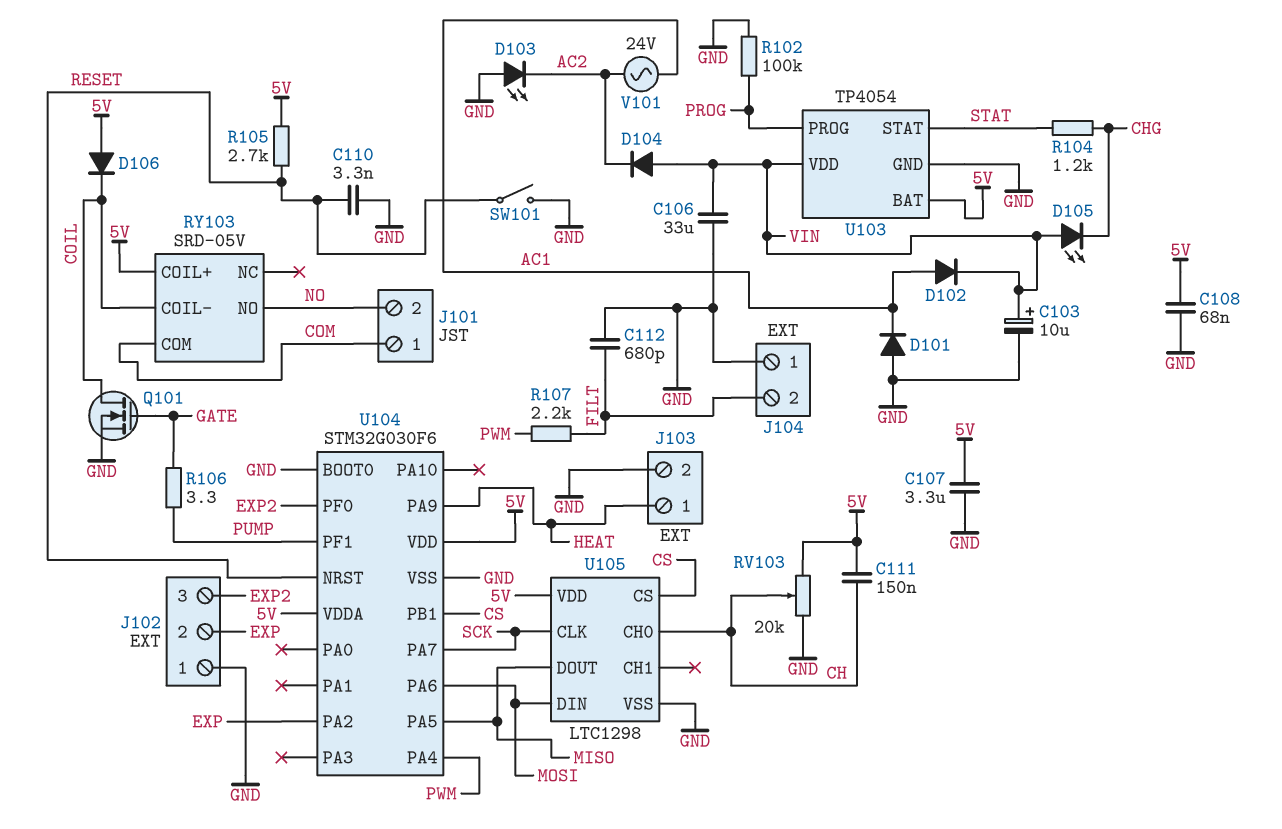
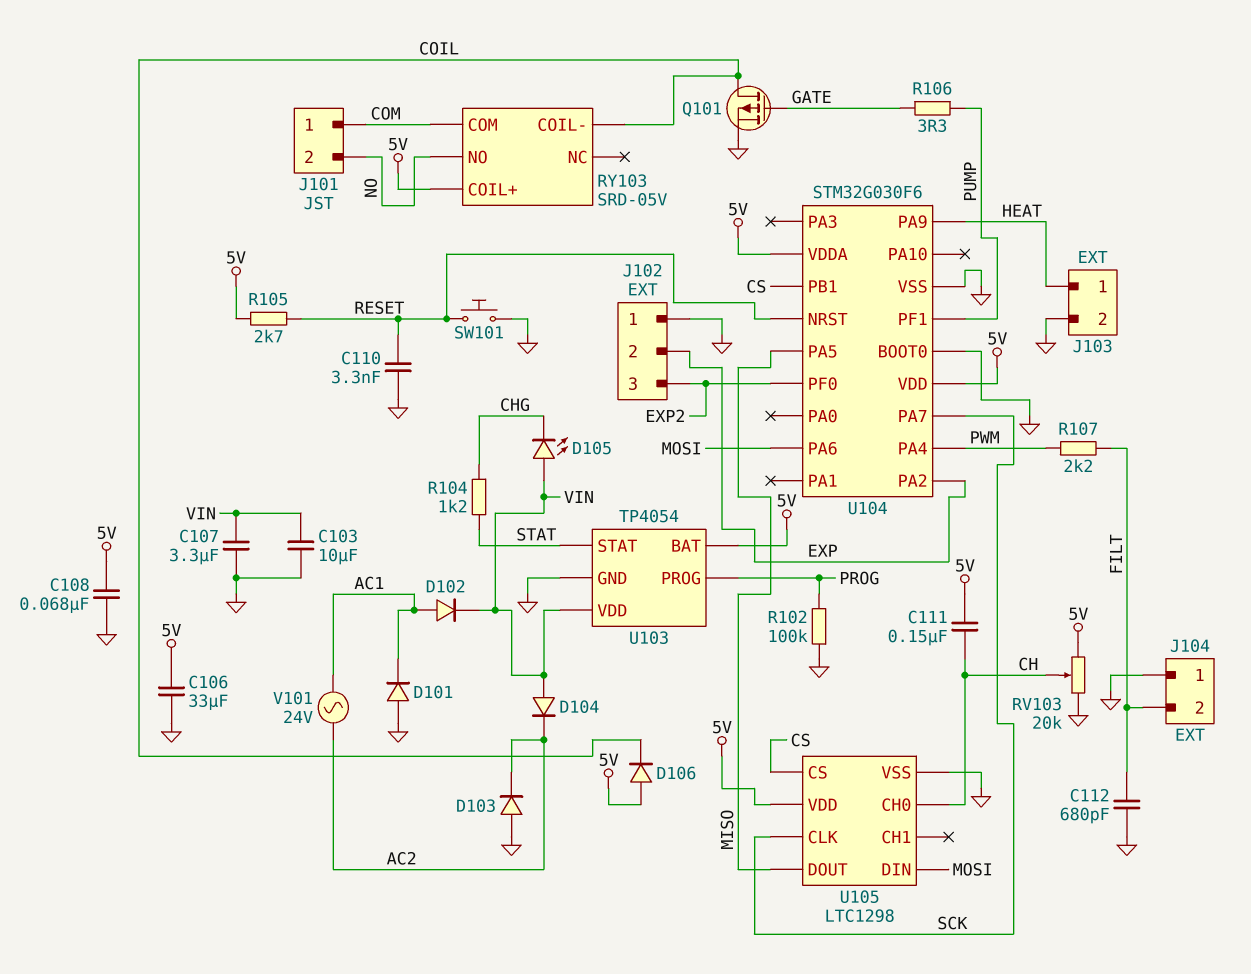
C103: 10uF (plus VIN, minus GND) -> 10uF (GND, VIN)
C106: 33uF (GND, VIN) -> 33uF (5V, GND)
C107: 3.3uF (5V, GND) -> 3.3uF (GND, VIN)
D103: LED (A GND, K AC2) -> diode (A GND, K AC2)
Q101: NMOS (G GATE, D COIL, S GND) -> PMOS (G GATE, D COIL, S GND)
SW101: switch (GND, RESET) -> button (GND, RESET)

